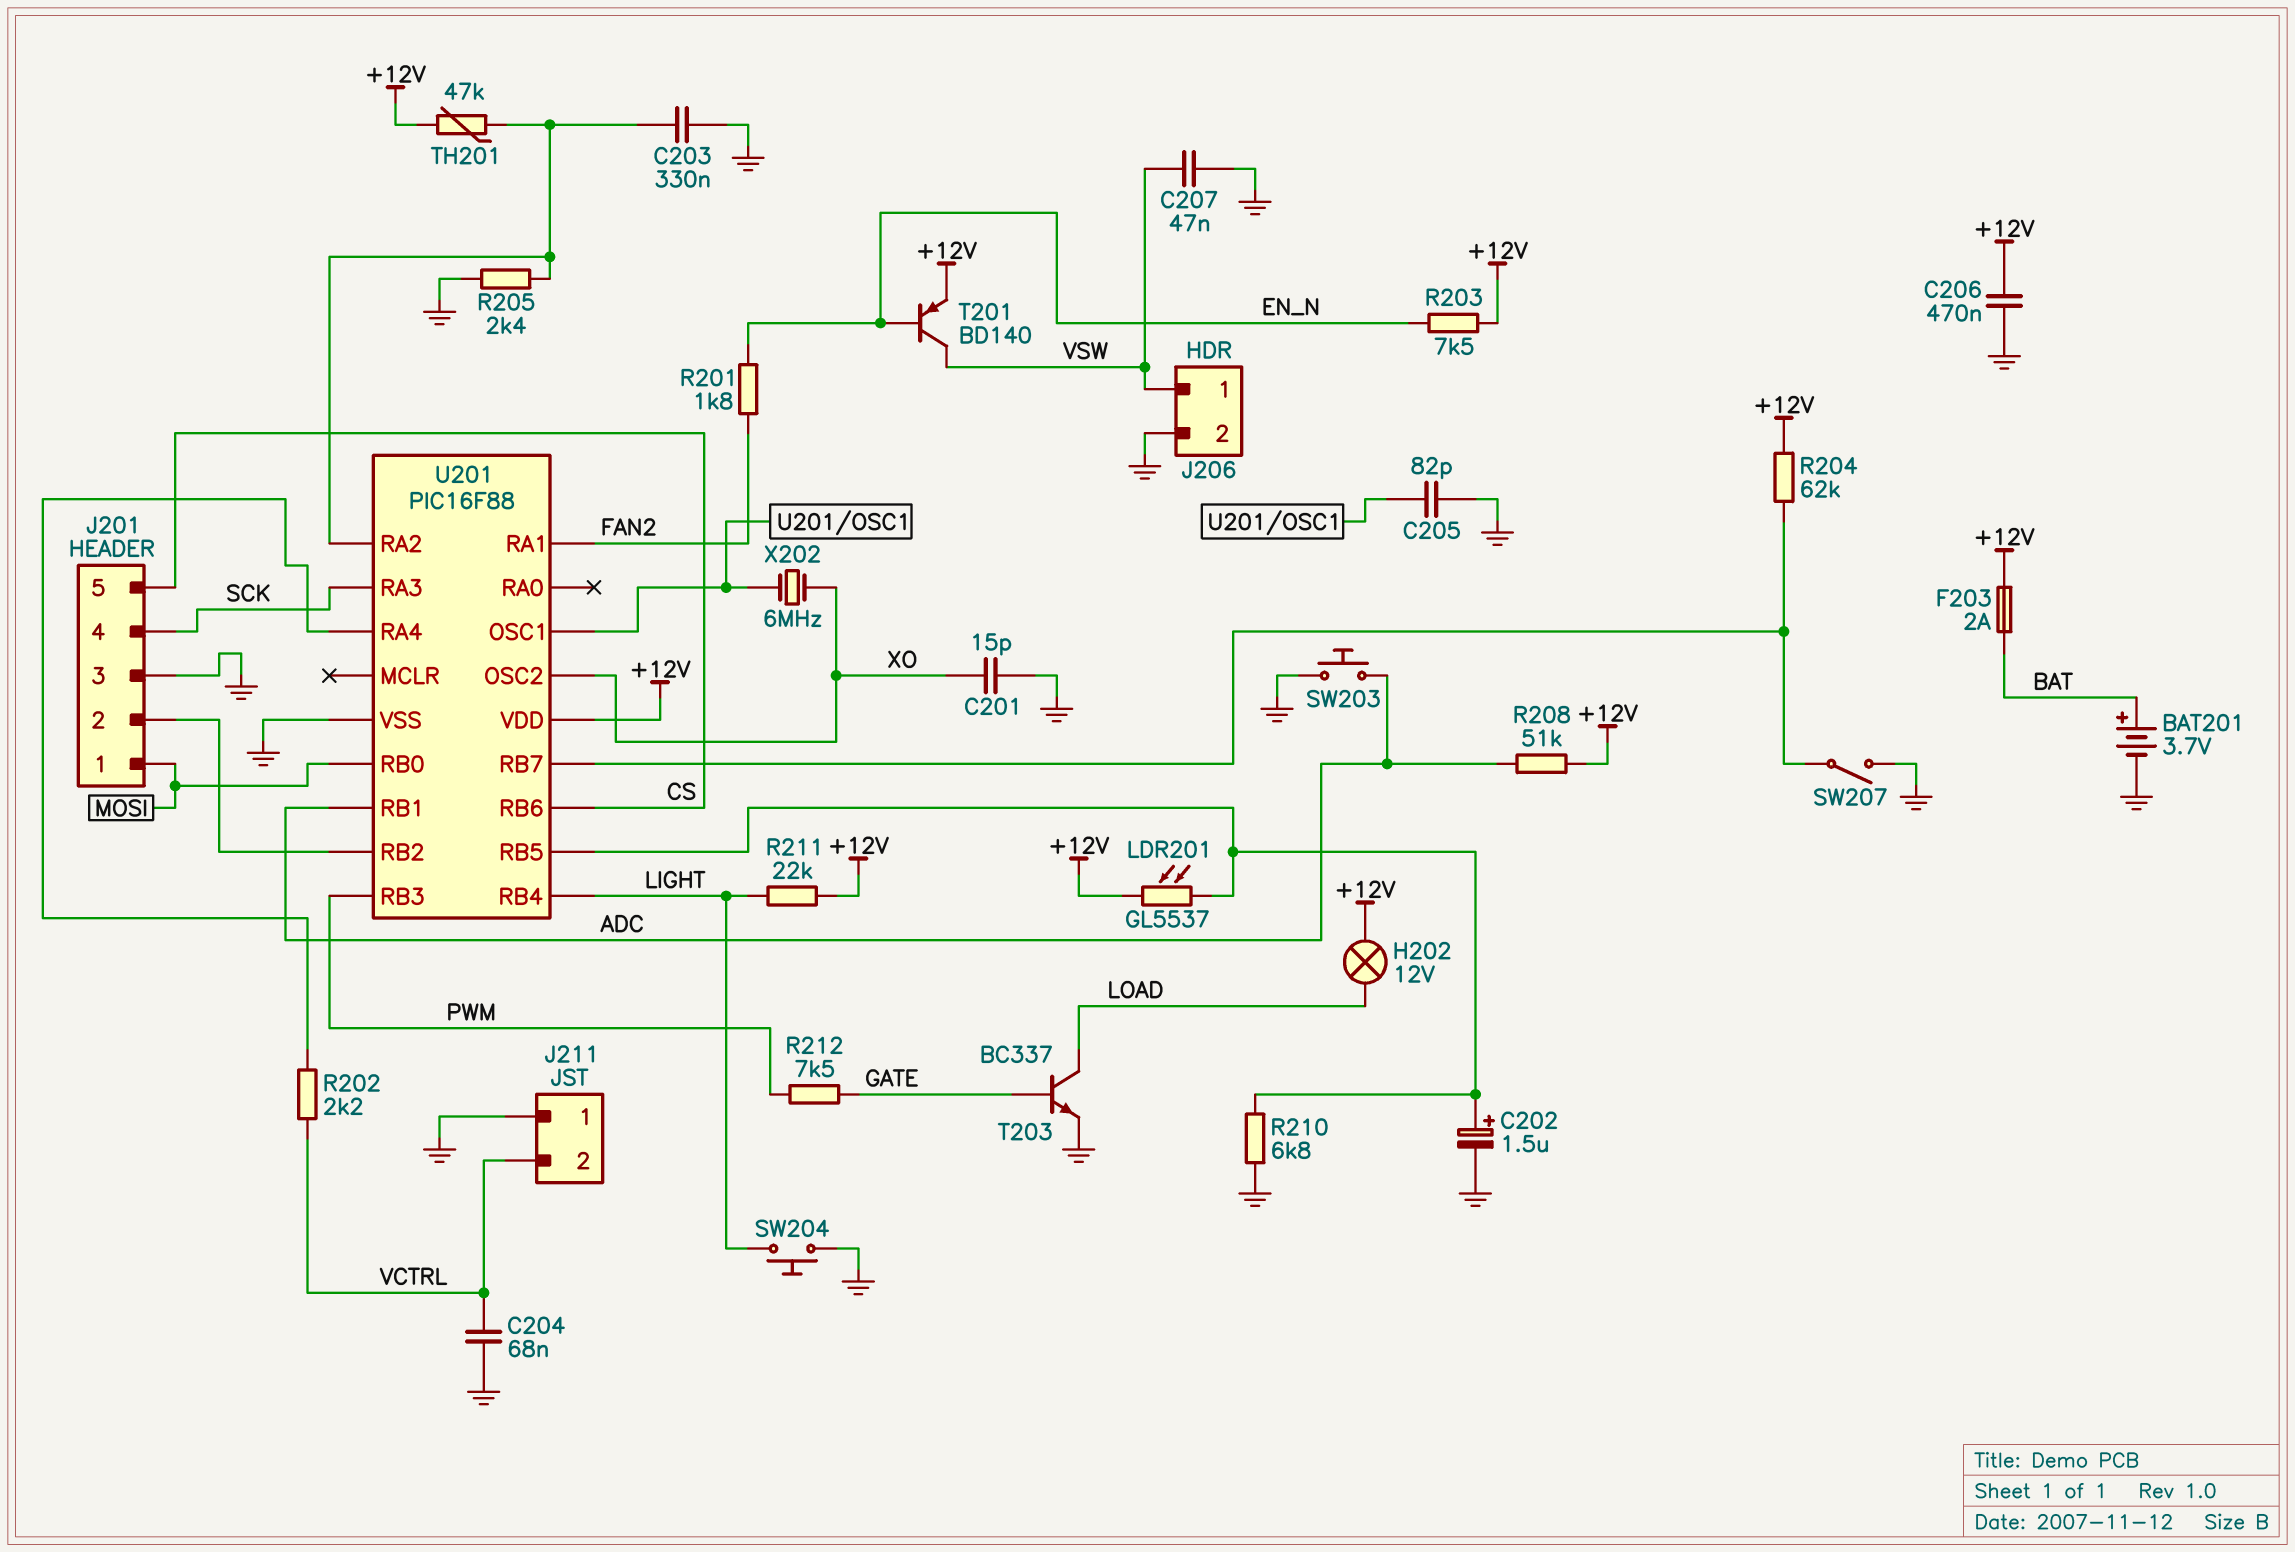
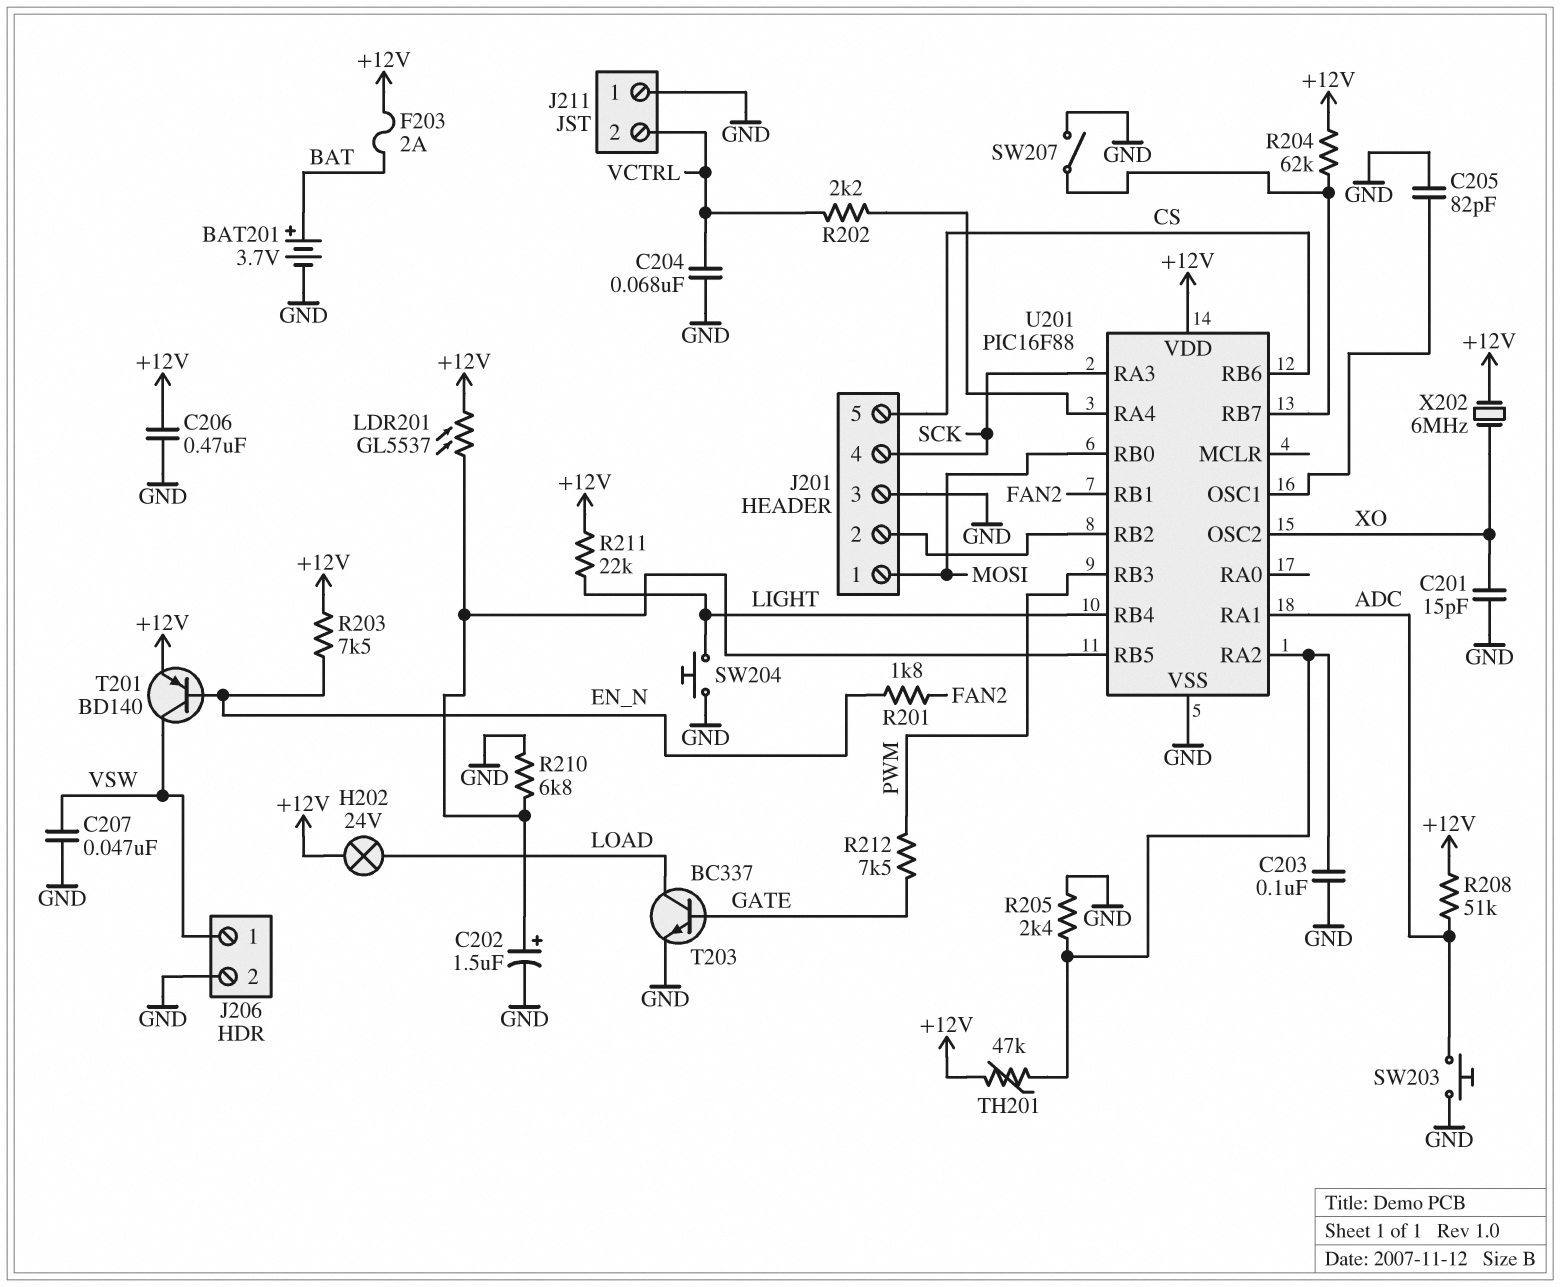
C203: 330nF (GND, U201/RA2) -> 100nF (GND, U201/RA2)
H202: lamp 12V (+12V, LOAD) -> lamp 24V (+12V, LOAD)
U201 pin RA1: FAN2 -> ADC
U201 pin RB1: ADC -> FAN2
X202: 6MHz (U201/OSC1, XO) -> 6MHz (+12V, XO)

